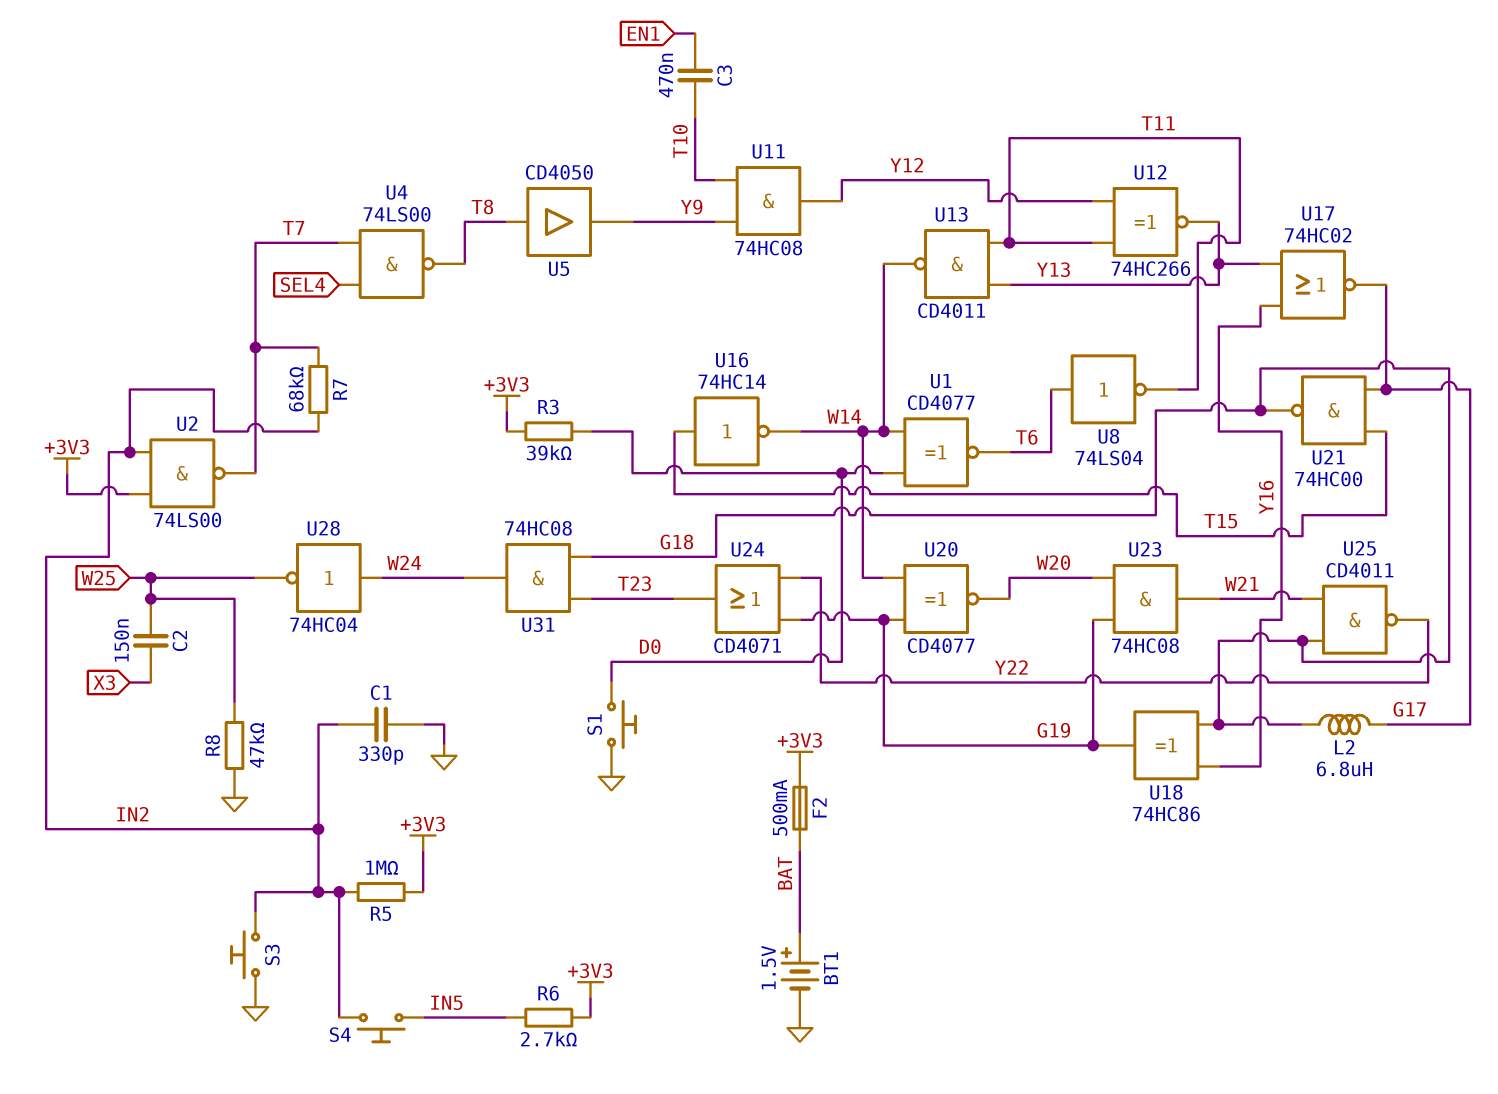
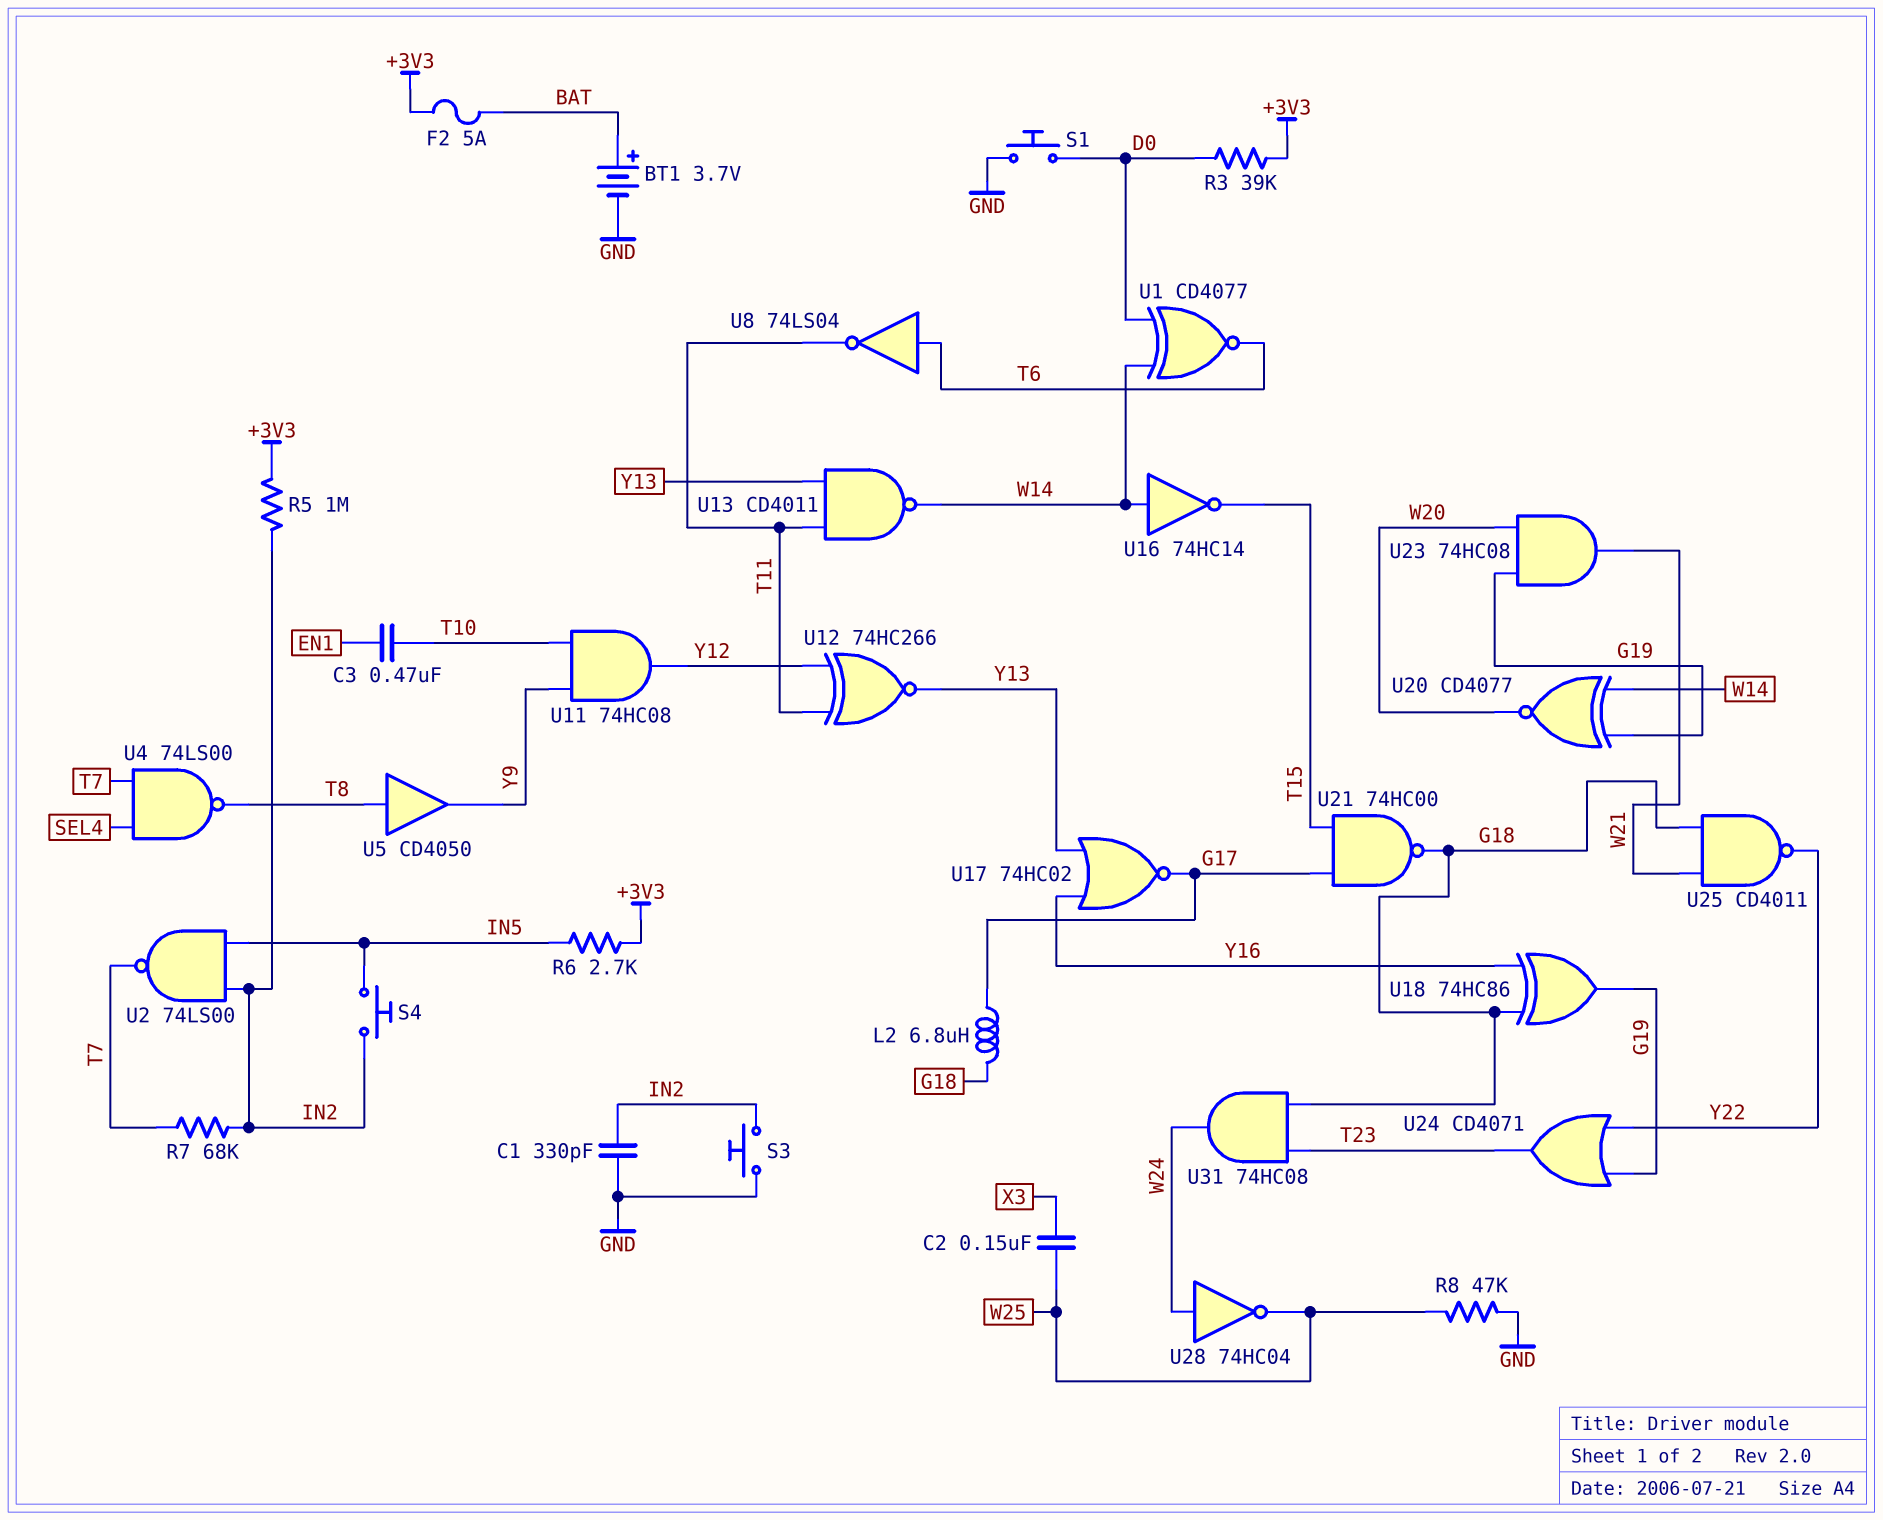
BT1: 1.5V (plus BAT, minus GND) -> 3.7V (plus BAT, minus GND)
F2: 500mA (+3V3, BAT) -> 5A (+3V3, BAT)
U2: NAND 74LS00 (in +3V3, in IN2, out T7) -> NAND 74LS00 (in IN2, in IN5, out T7)
U16: NOT 74HC14 (in T15, out W14) -> NOT 74HC14 (in W14, out T15)

